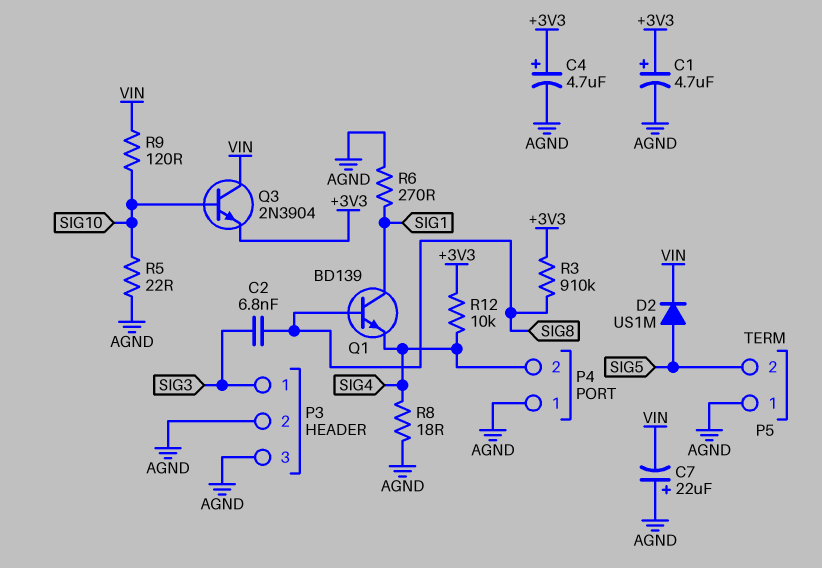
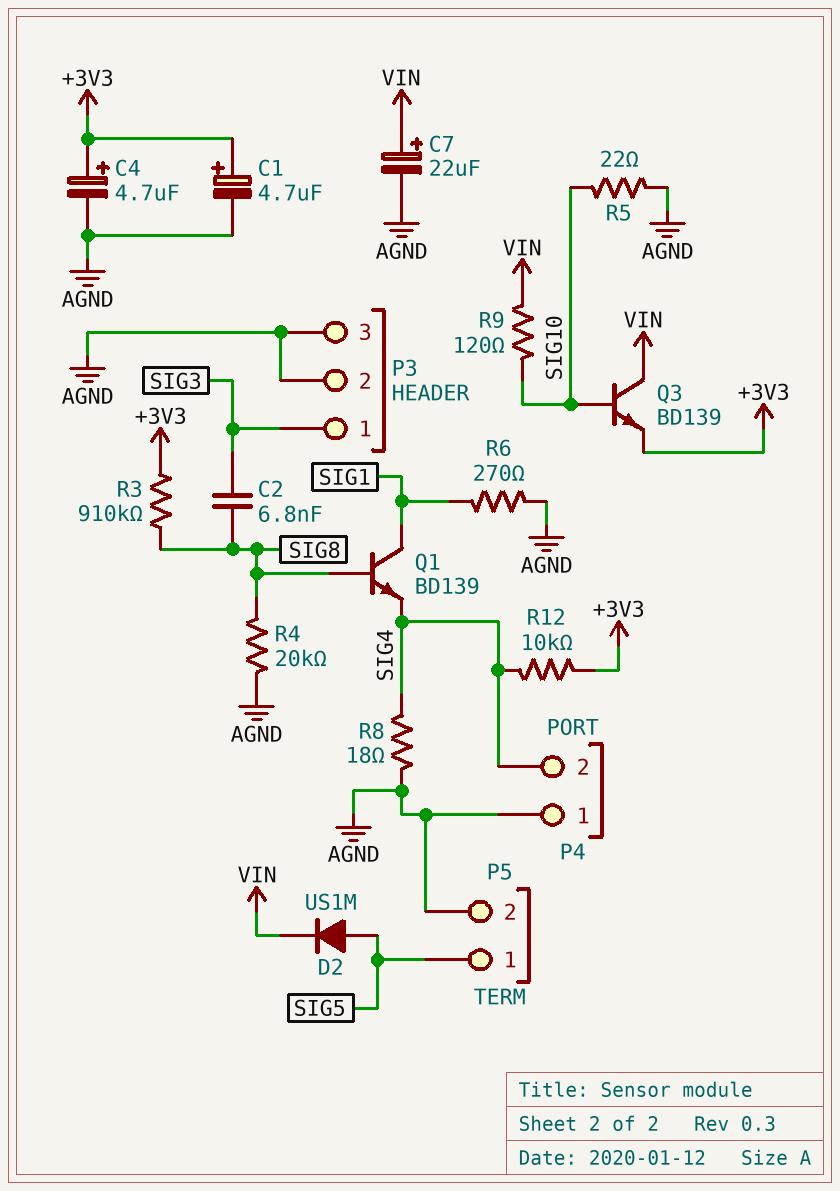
C7: 22uF (plus AGND, minus VIN) -> 22uF (plus VIN, minus AGND)
P5 pin 1: AGND -> SIG5
P5 pin 2: SIG5 -> AGND
Q3: NPN 2N3904 (B SIG10, C VIN, E +3V3) -> NPN BD139 (B SIG10, C VIN, E +3V3)
R4: none -> 20k (AGND, SIG8)

